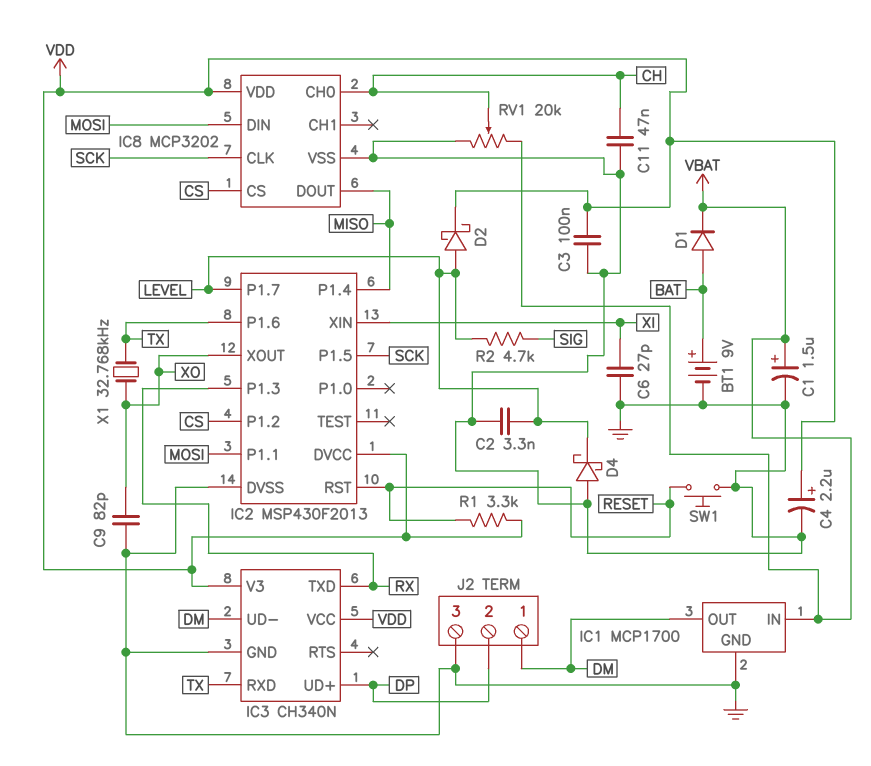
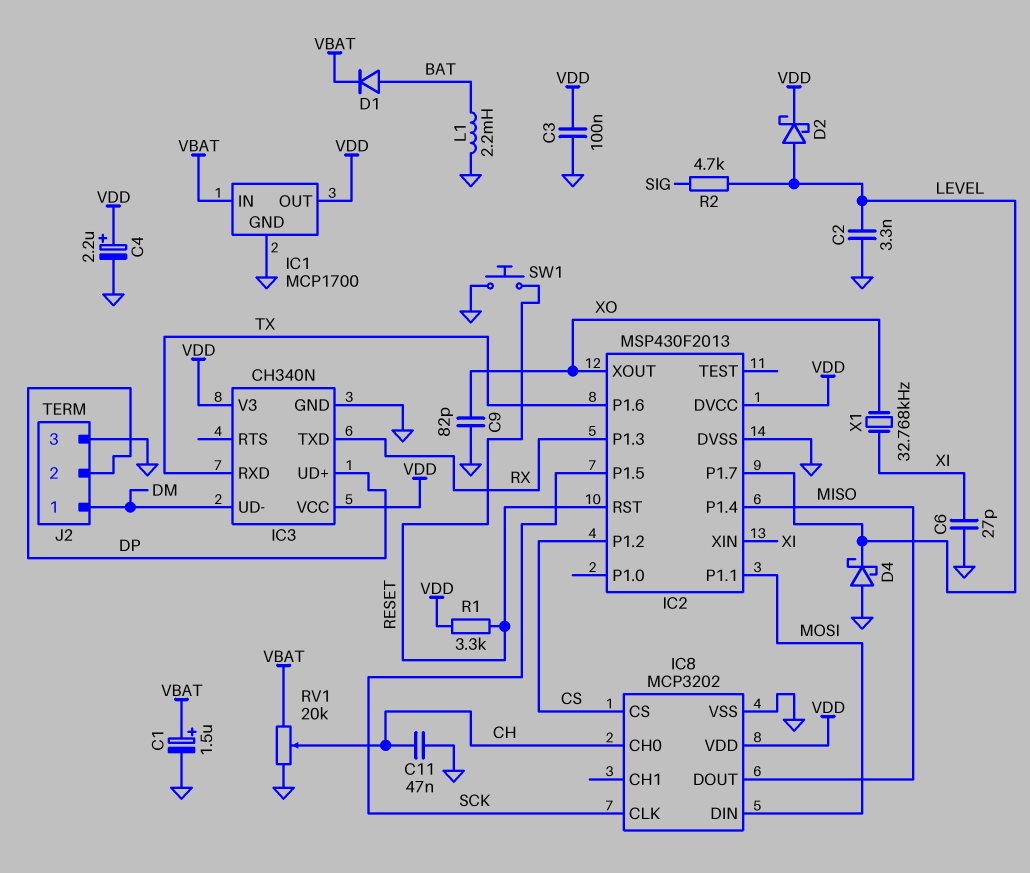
BT1: 9V (plus BAT, minus GND) -> none
IC1 pin OUT: DM -> VDD
L1: none -> 2.2mH (BAT, GND)
X1: 32.768kHz (TX, XO) -> 32.768kHz (XI, XO)

